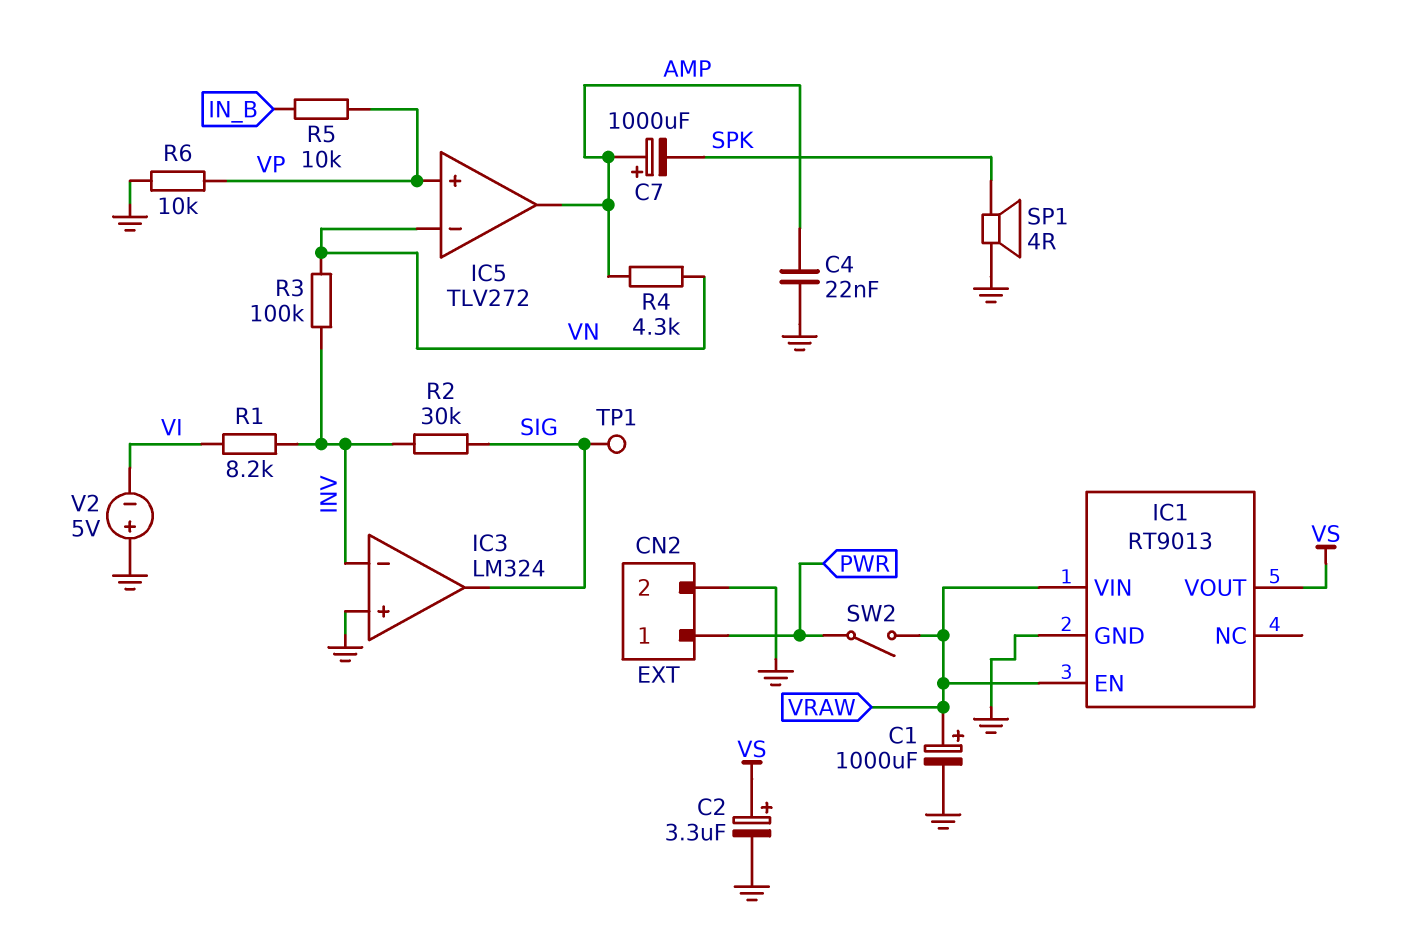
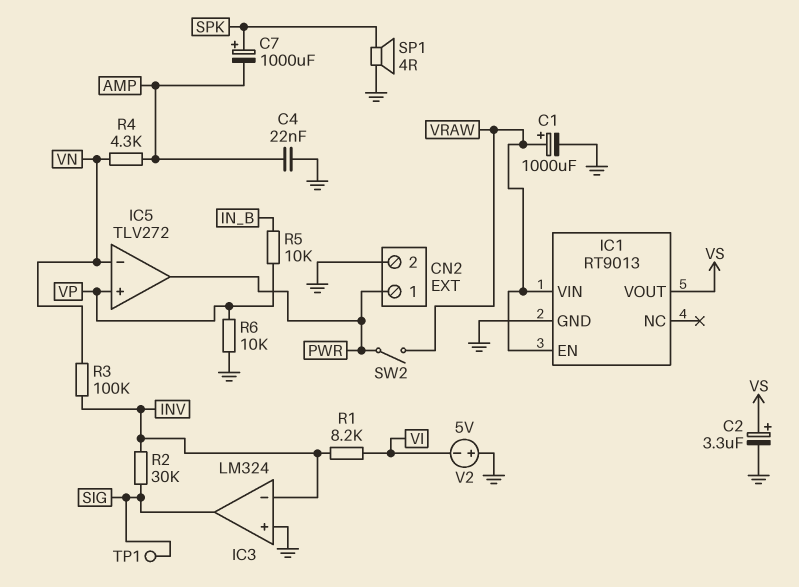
C7: 1000uF (plus AMP, minus SPK) -> 1000uF (plus SPK, minus AMP)
IC5 pin out: AMP -> PWR

